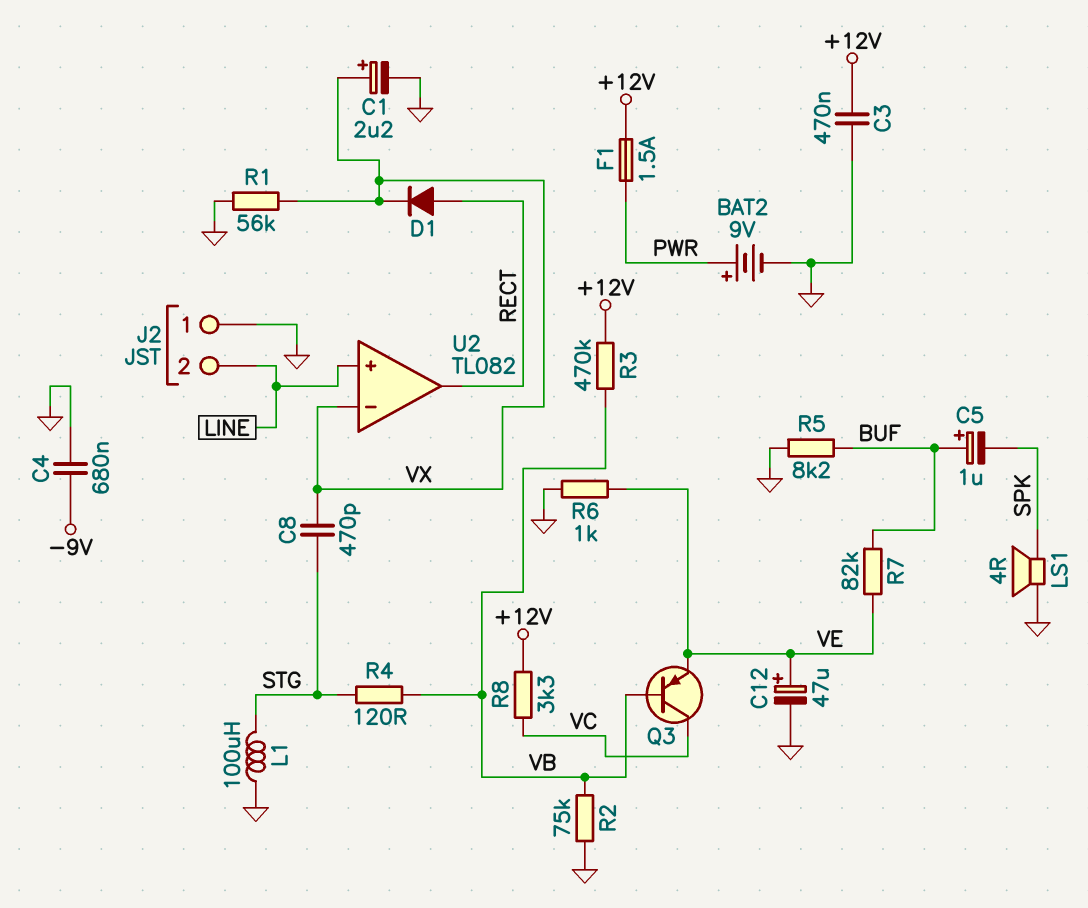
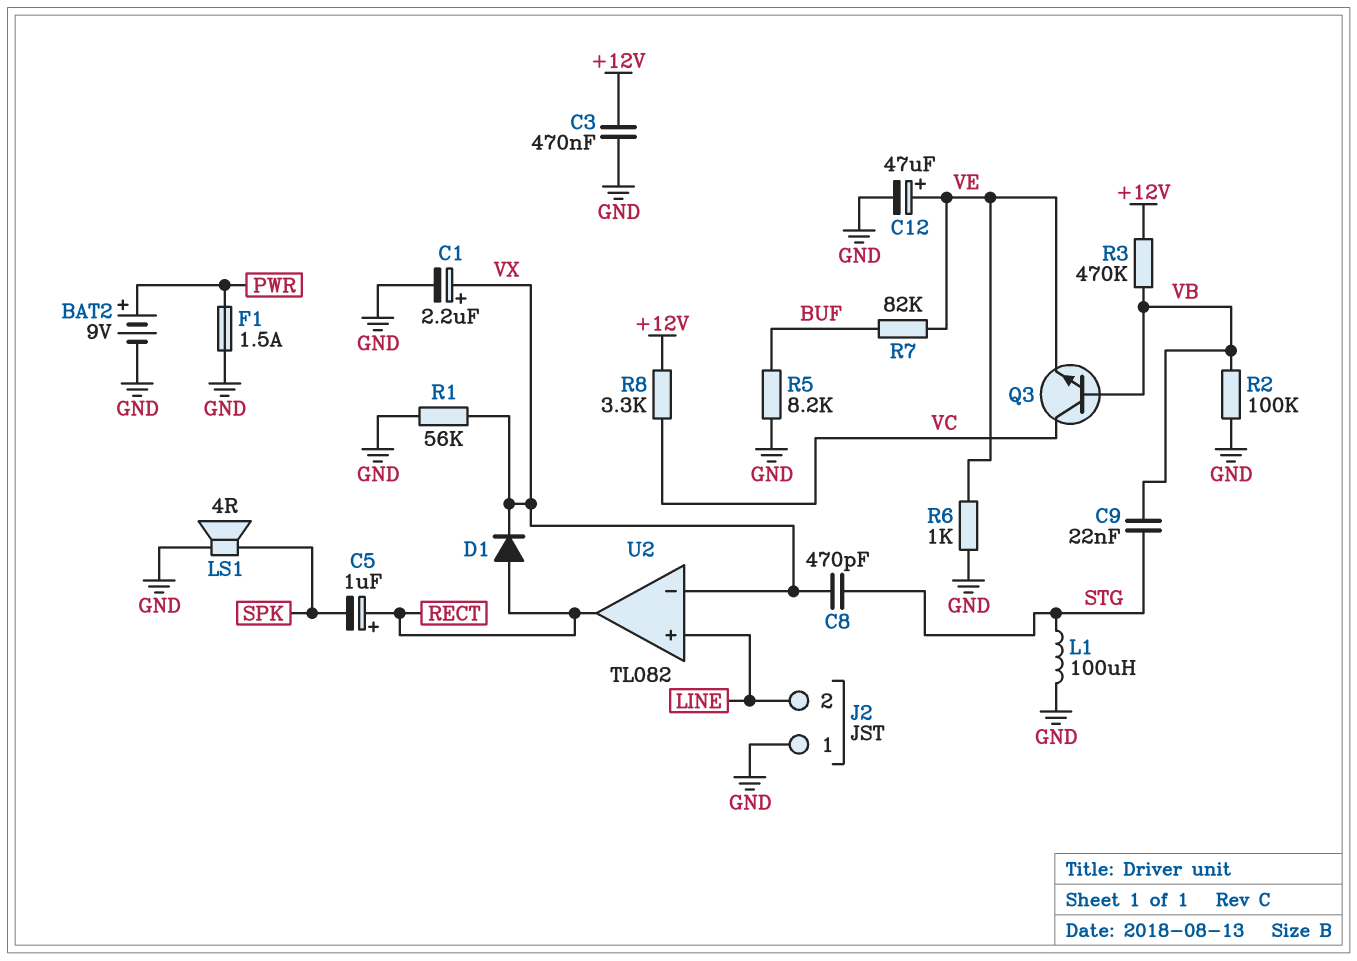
C4: 680nF (-9V, GND) -> none
C5: 1uF (plus BUF, minus SPK) -> 1uF (plus RECT, minus SPK)
C9: none -> 22nF (STG, VB)
F1: 1.5A (+12V, PWR) -> 1.5A (GND, PWR)
Q3: PNP (B VB, C VC, E VE) -> NPN (B VB, C VC, E VE)
R2: 75k (GND, VB) -> 100k (GND, VB)
R4: 120 (STG, VB) -> none

